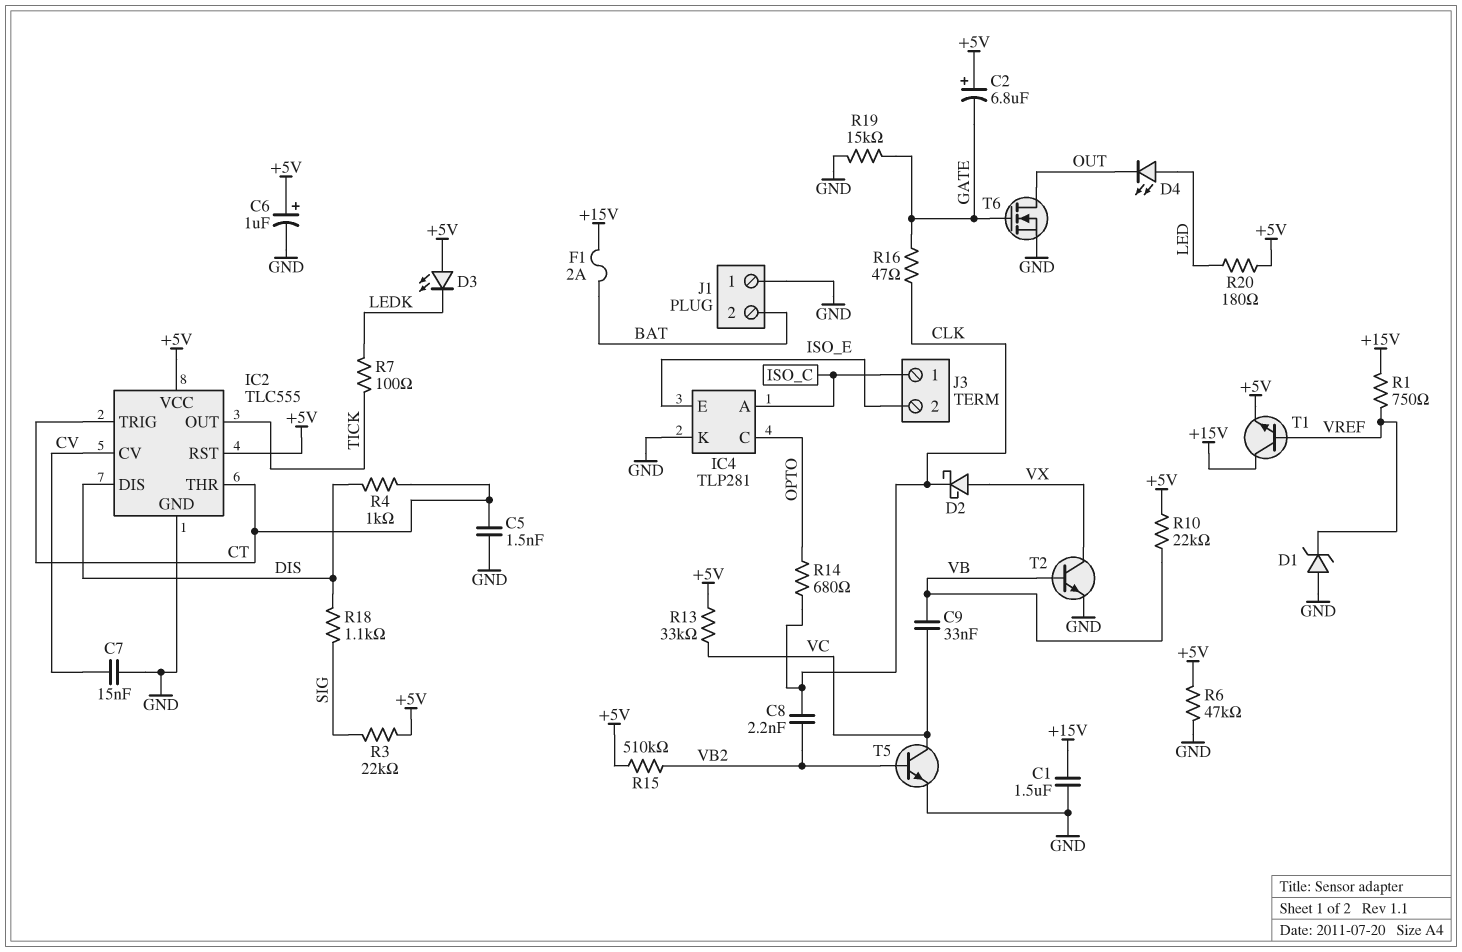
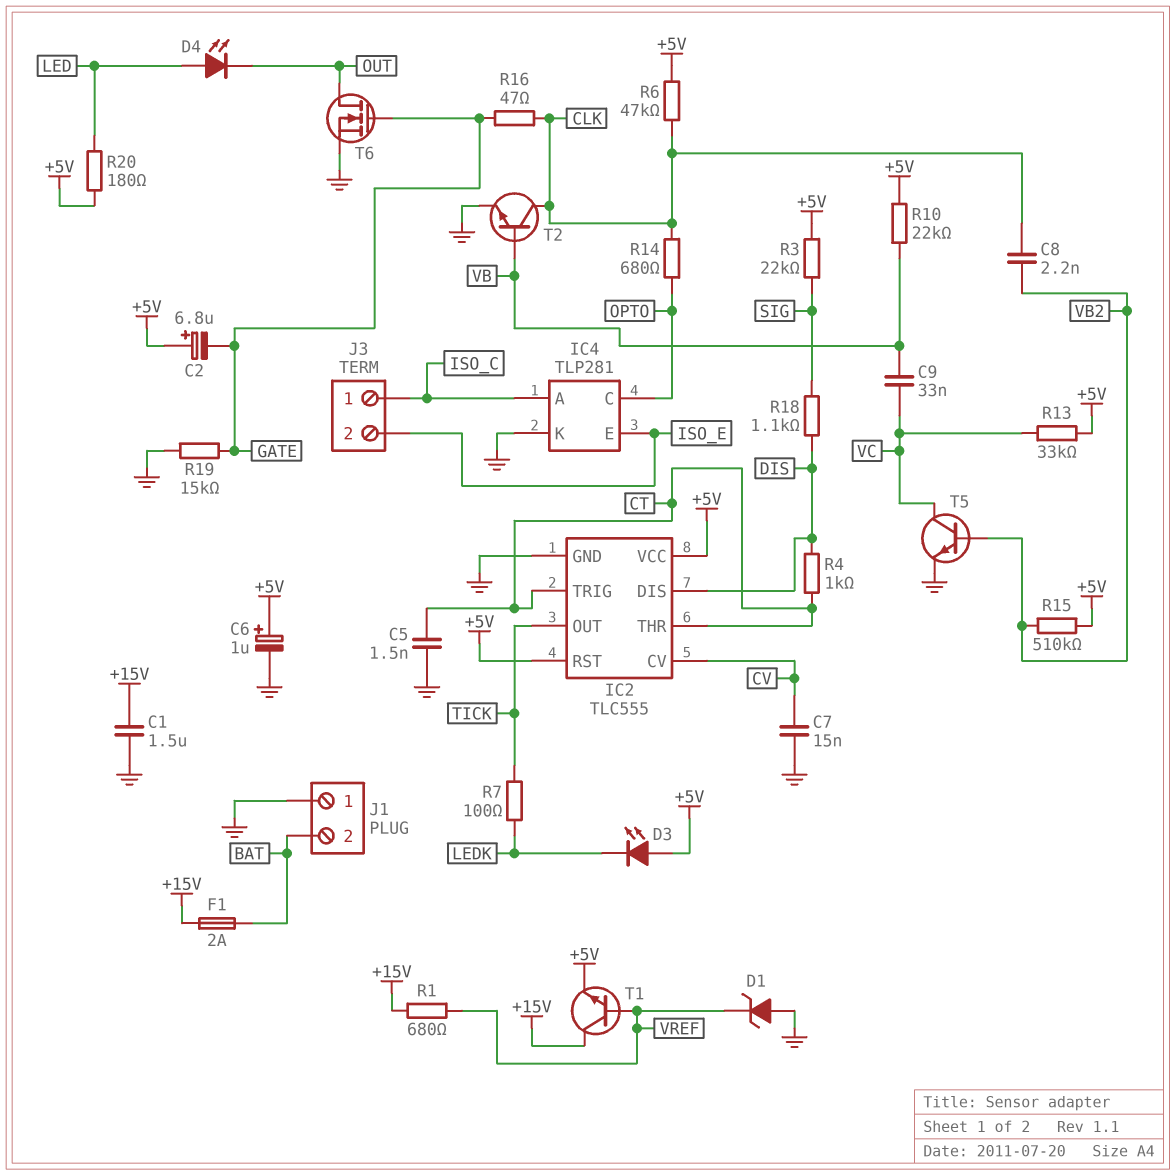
D2: schottky (A VX, K CLK) -> none
R1: 750 (+15V, VREF) -> 680 (+15V, VREF)
R6: 47k (+5V, GND) -> 47k (+5V, CLK)
T2: NPN (B VB, C VX, E GND) -> NPN (B VB, C CLK, E GND)

